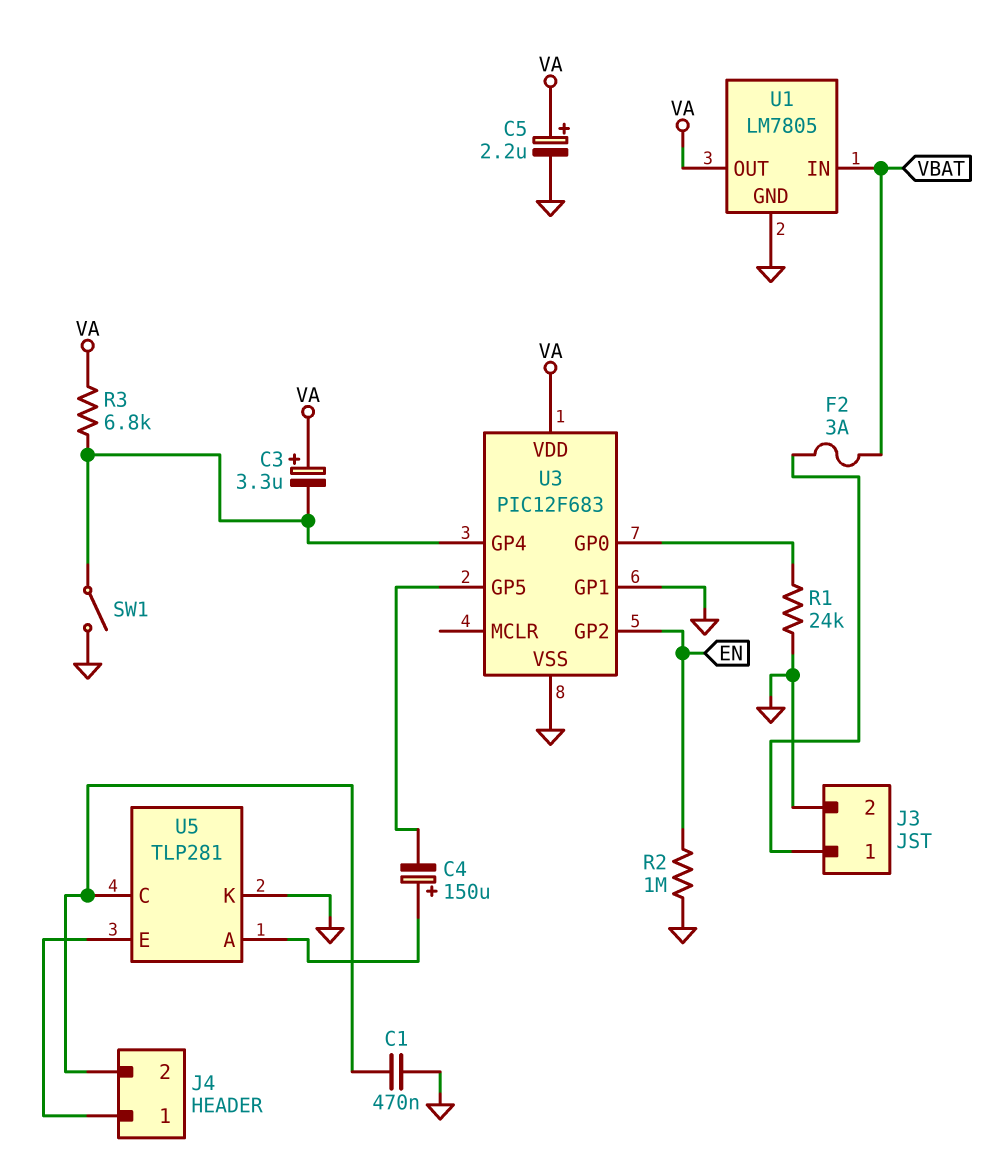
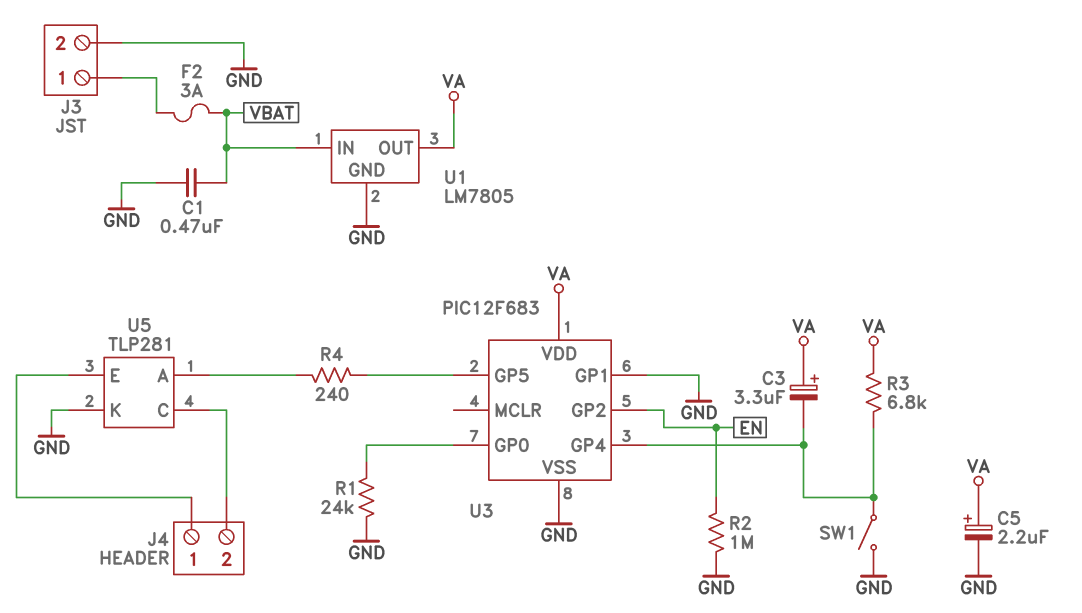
C1: 470nF (GND, J4/2) -> 470nF (GND, VBAT)
C4: 150uF (plus U5/A, minus U3/GP5) -> none
R4: none -> 240 (U3/GP5, U5/A)

